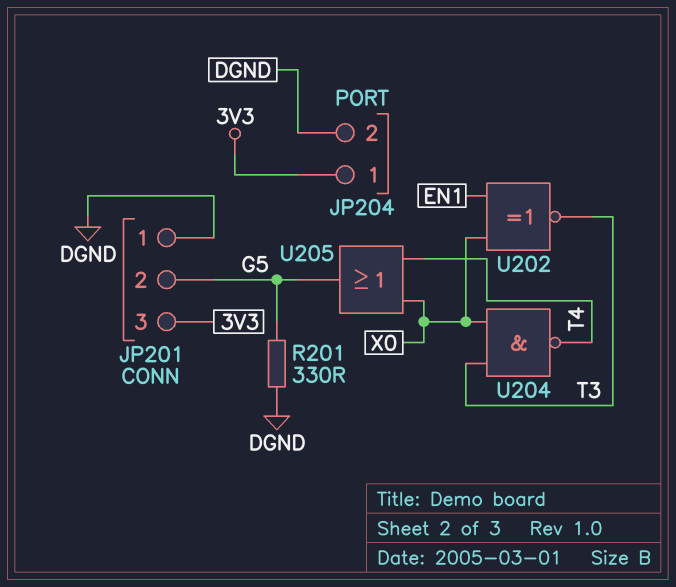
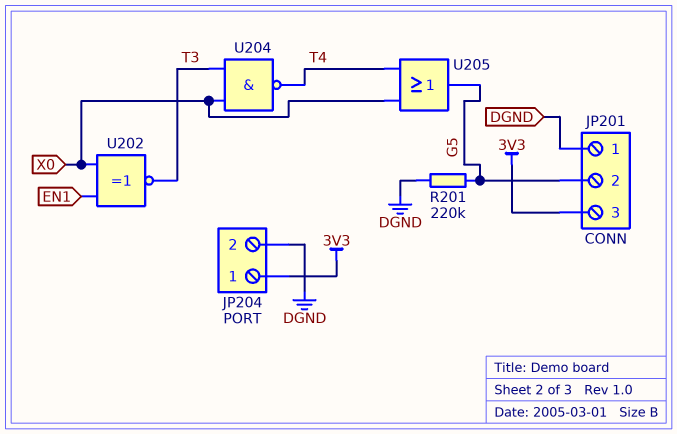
R201: 330 (DGND, G5) -> 220k (DGND, G5)

